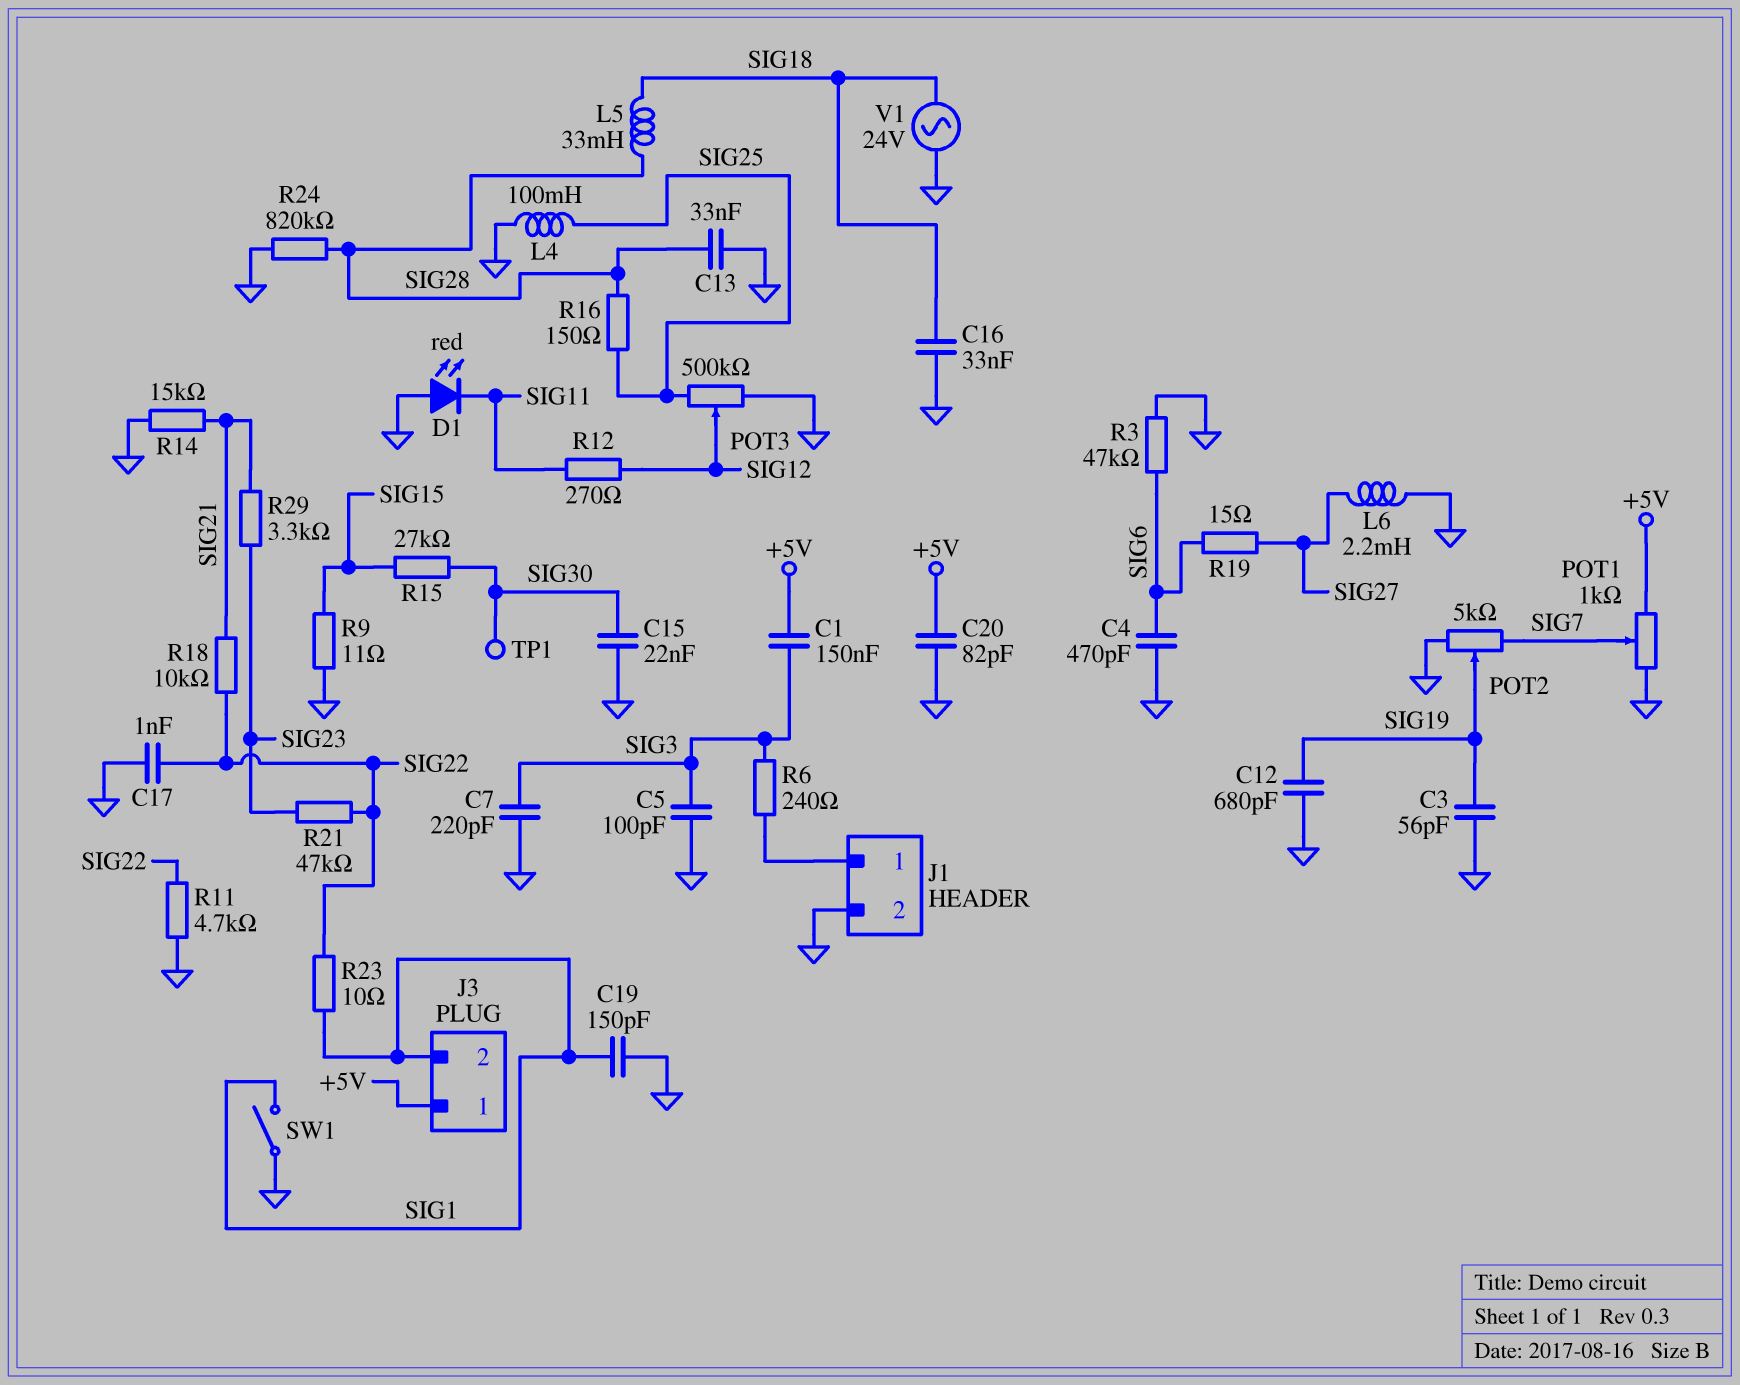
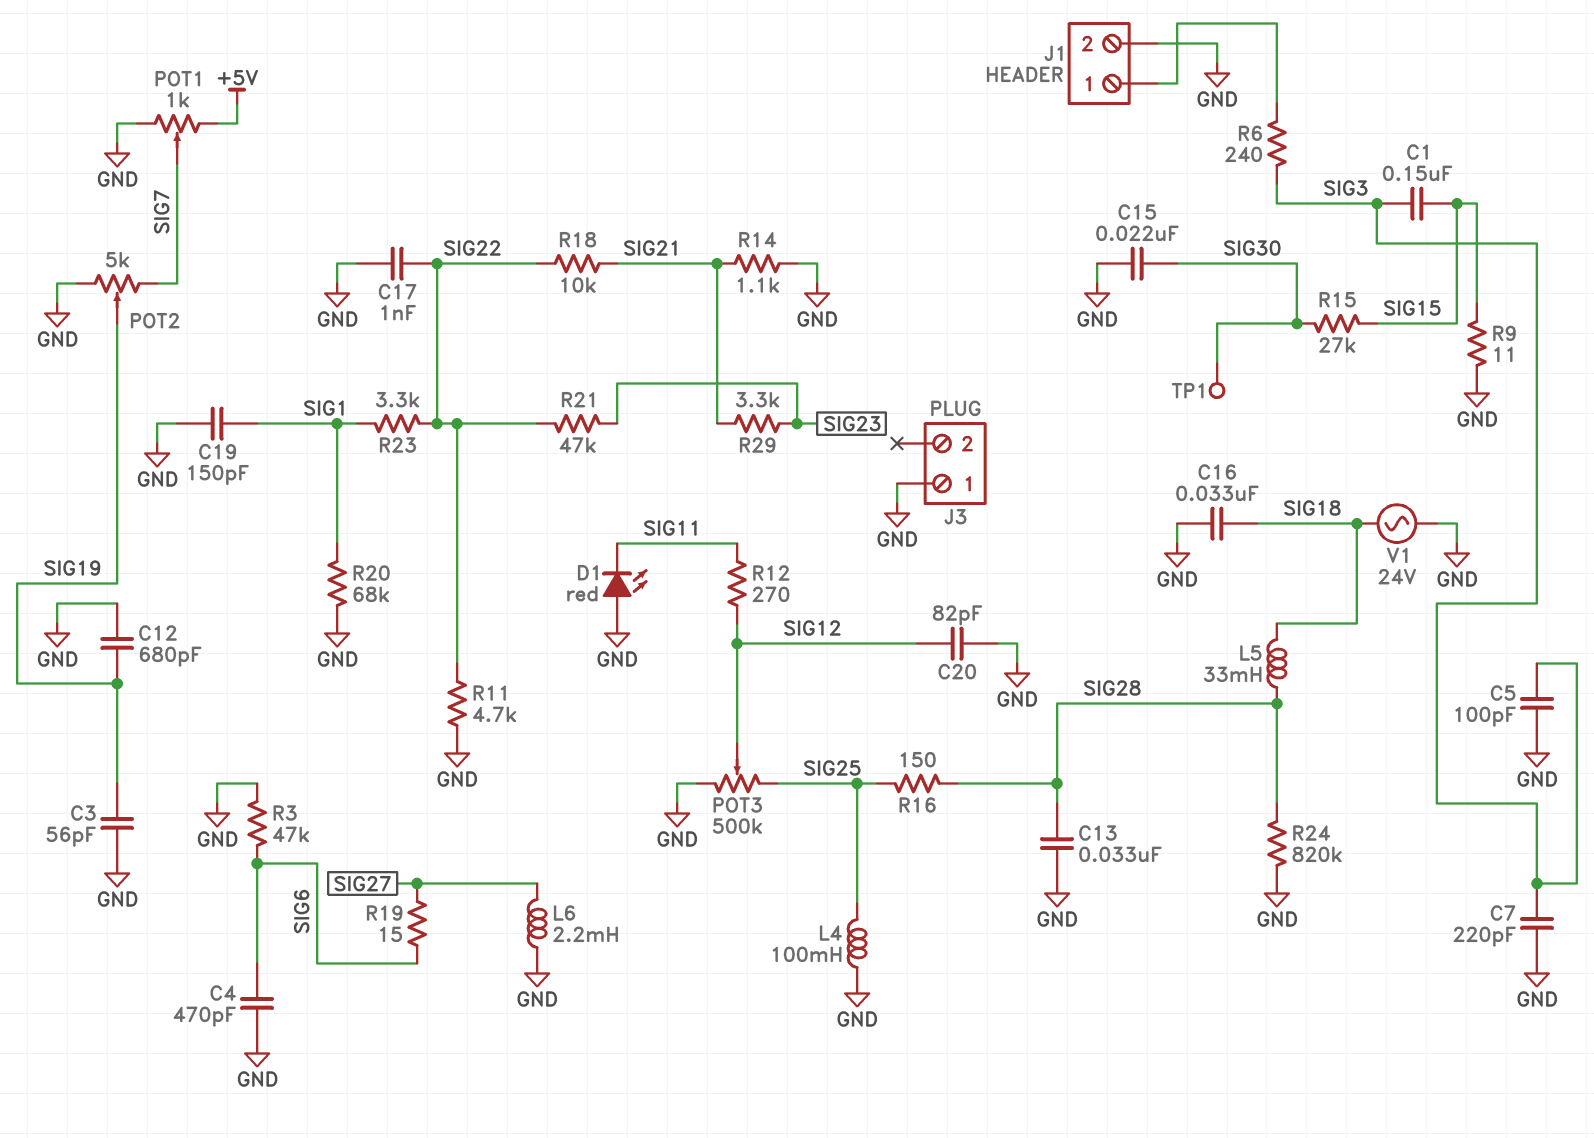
C1: 150nF (+5V, SIG3) -> 150nF (SIG3, SIG15)
C20: 82pF (+5V, GND) -> 82pF (GND, SIG12)
J3 pin 1: +5V -> GND
J3 pin 2: SIG1 -> none
R14: 15k (GND, SIG21) -> 1.1k (GND, SIG21)
R20: none -> 68k (GND, SIG1)
R23: 10 (SIG1, SIG22) -> 3.3k (SIG1, SIG22)
SW1: switch (GND, SIG1) -> none

